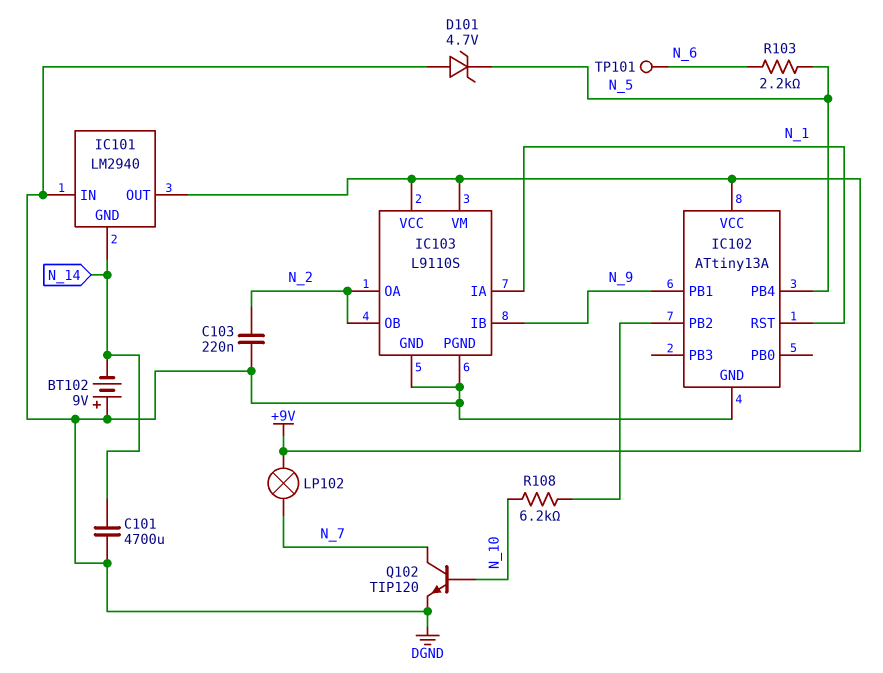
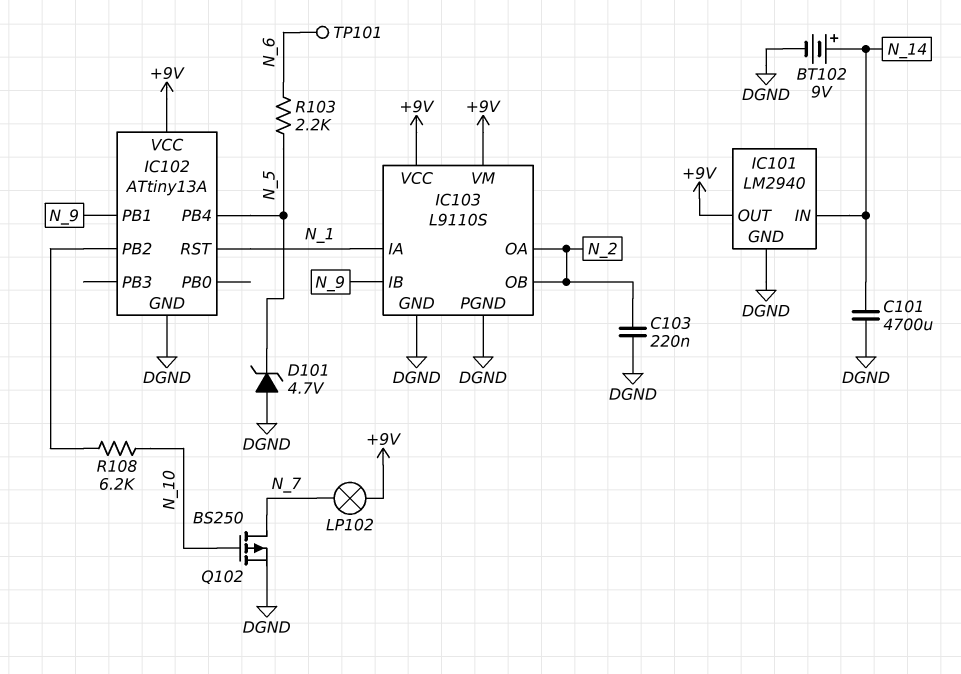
BT102: 9V (plus DGND, minus N_14) -> 9V (plus N_14, minus DGND)
IC101 pin GND: N_14 -> DGND
IC101 pin IN: DGND -> N_14
Q102: NPN TIP120 (B N_10, C N_7, E DGND) -> PMOS BS250 (G N_10, D N_7, S DGND)

